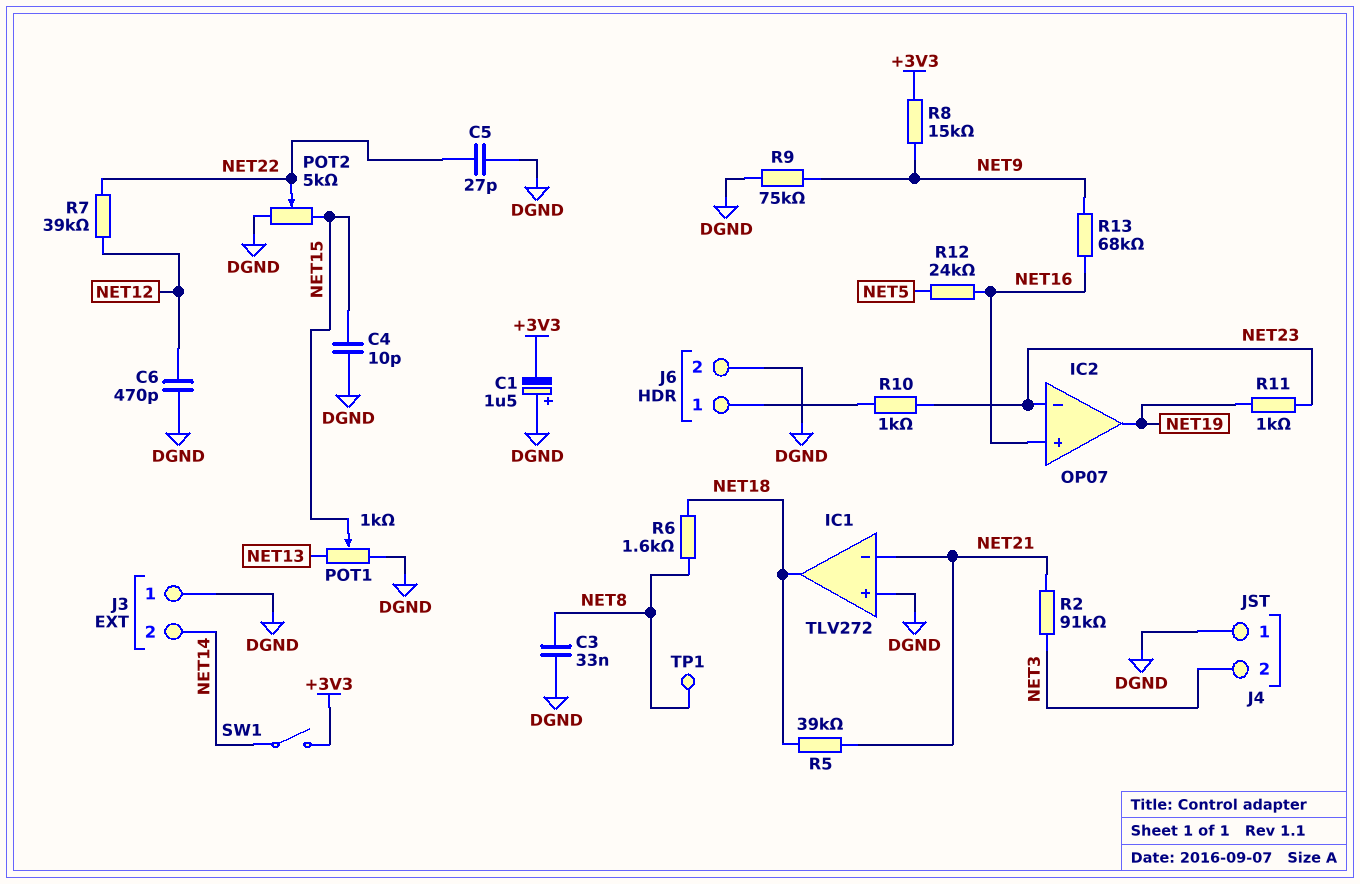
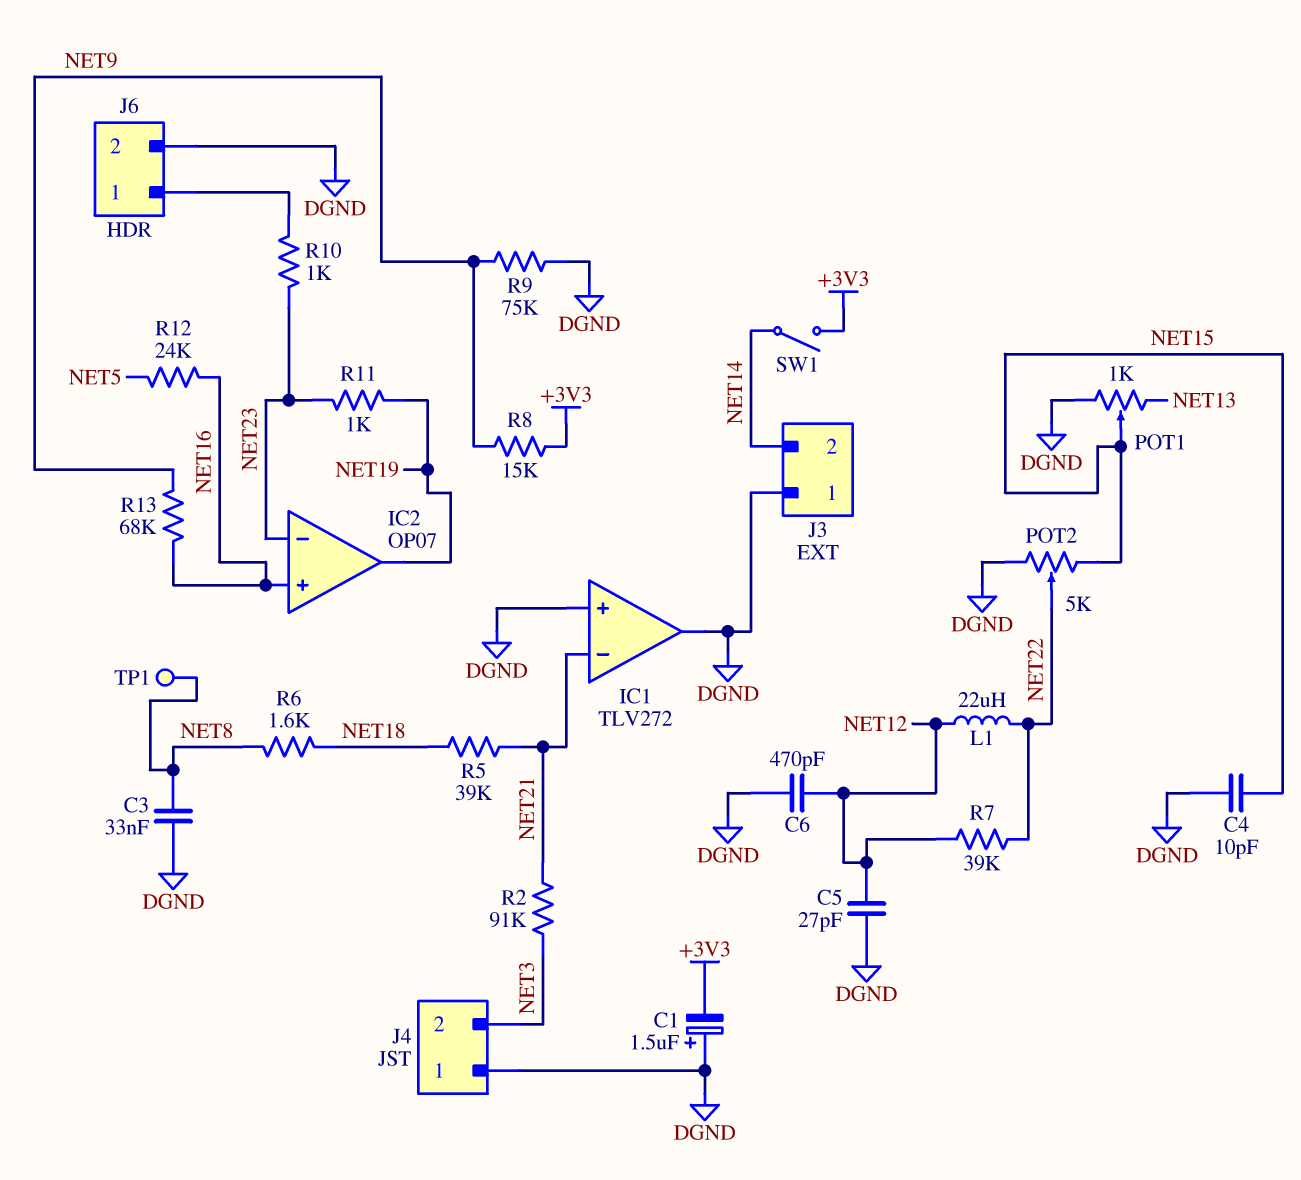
C5: 27pF (DGND, NET22) -> 27pF (DGND, NET12)
IC1 pin out: NET18 -> DGND
L1: none -> 22uH (NET12, NET22)

